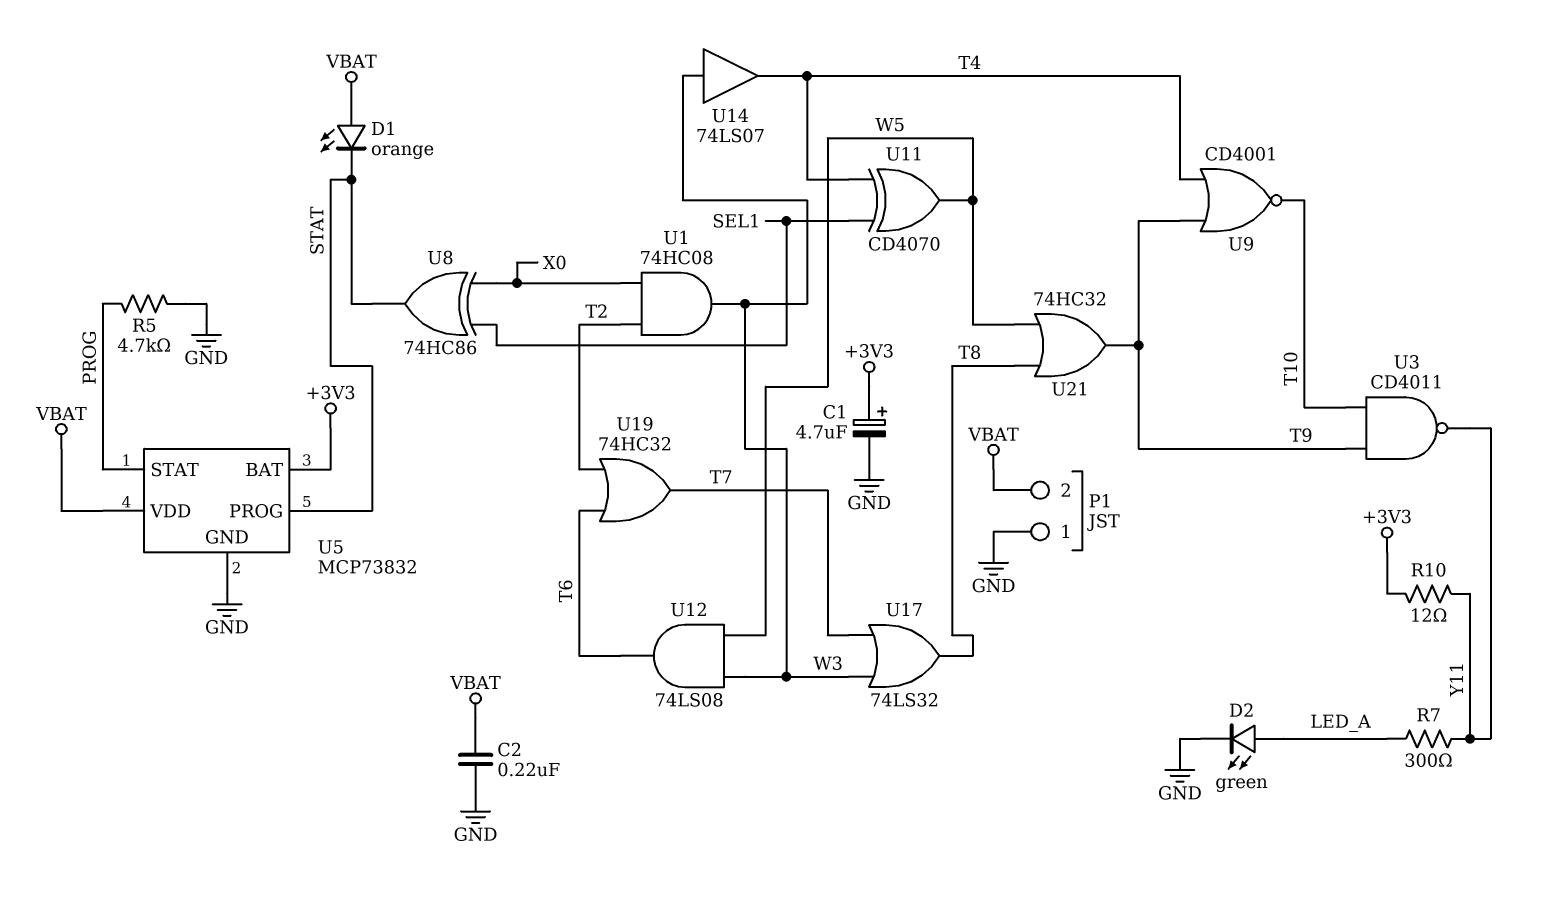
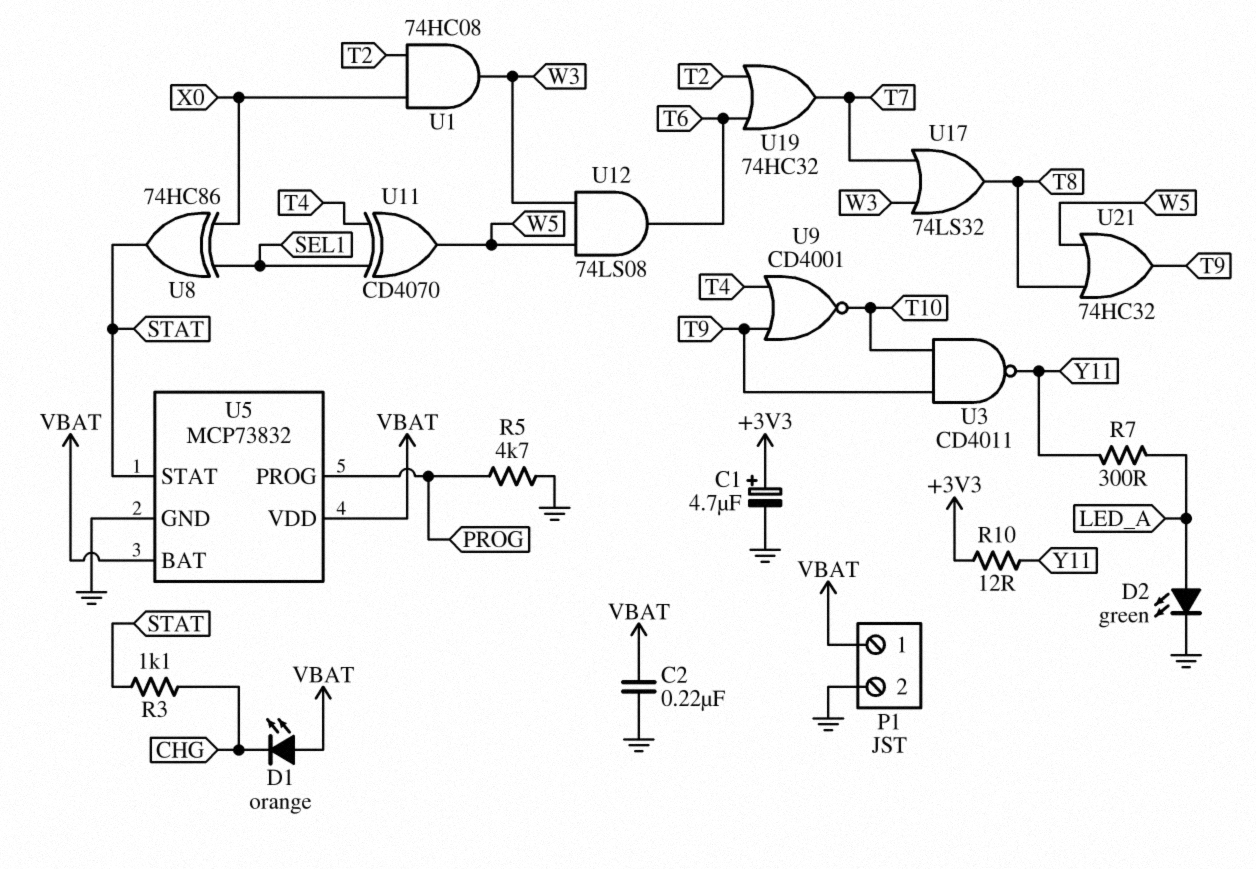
D1: LED orange (A VBAT, K STAT) -> LED orange (A VBAT, K CHG)
P1 pin 1: GND -> VBAT
P1 pin 2: VBAT -> GND
R3: none -> 1.1k (CHG, STAT)
U5 pin BAT: +3V3 -> VBAT
U5 pin PROG: STAT -> PROG
U5 pin STAT: PROG -> STAT
U14: buffer 74LS07 (in W3, out T4) -> none

